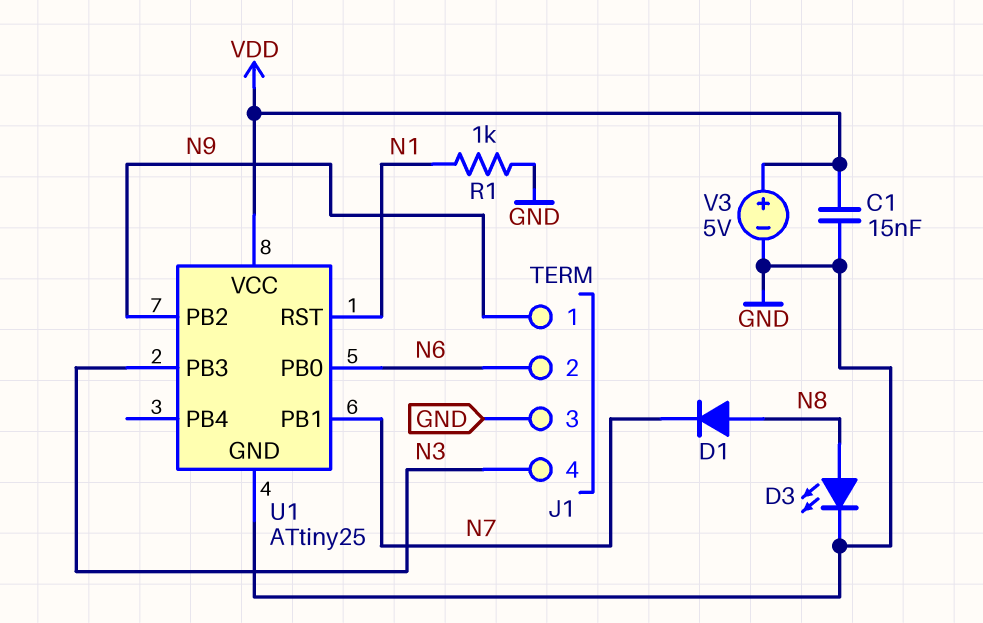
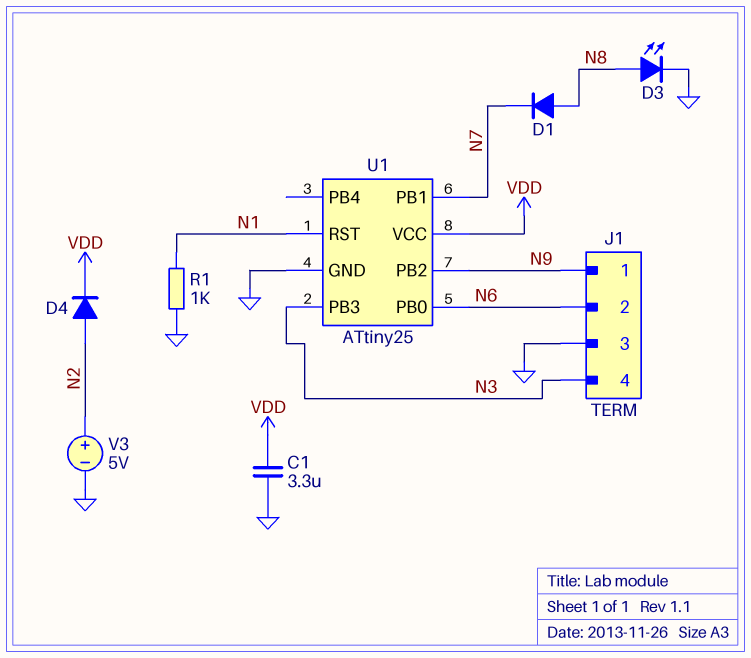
C1: 15nF (GND, VDD) -> 3.3uF (GND, VDD)
D4: none -> diode (A N2, K VDD)
V3: 5V (plus VDD, minus GND) -> 5V (plus N2, minus GND)

